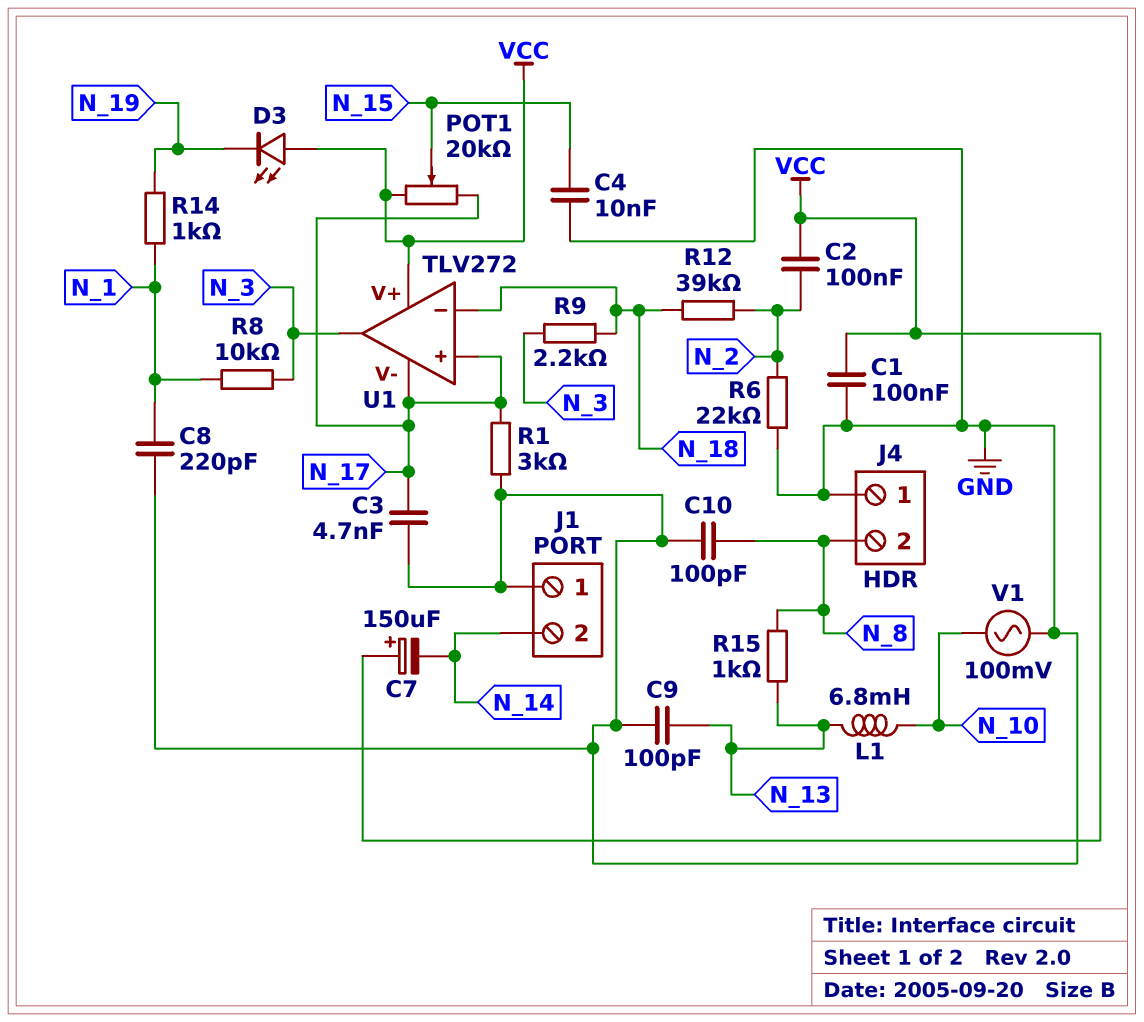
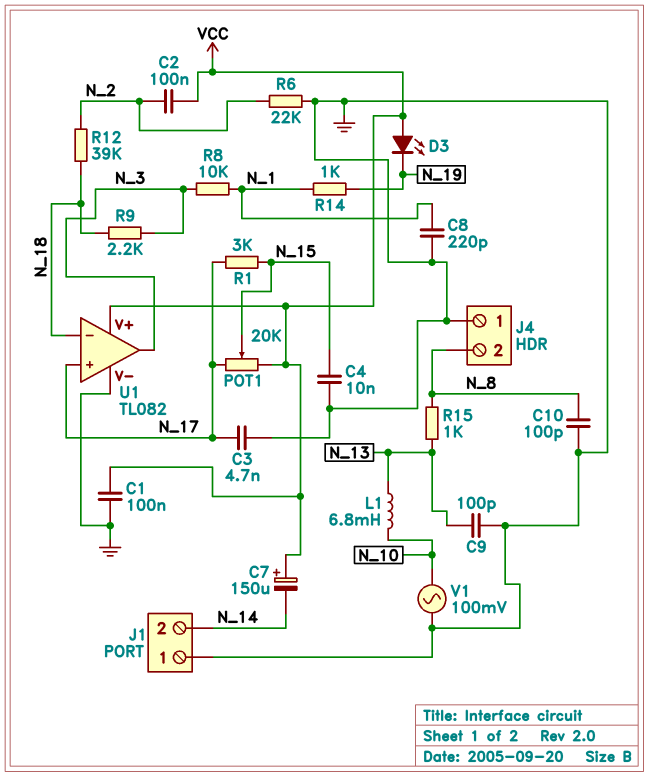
R1: 3k (GND, N_17) -> 3k (N_15, N_17)
U1: TLV272 -> TL082
U1 pin V-: N_17 -> GND

